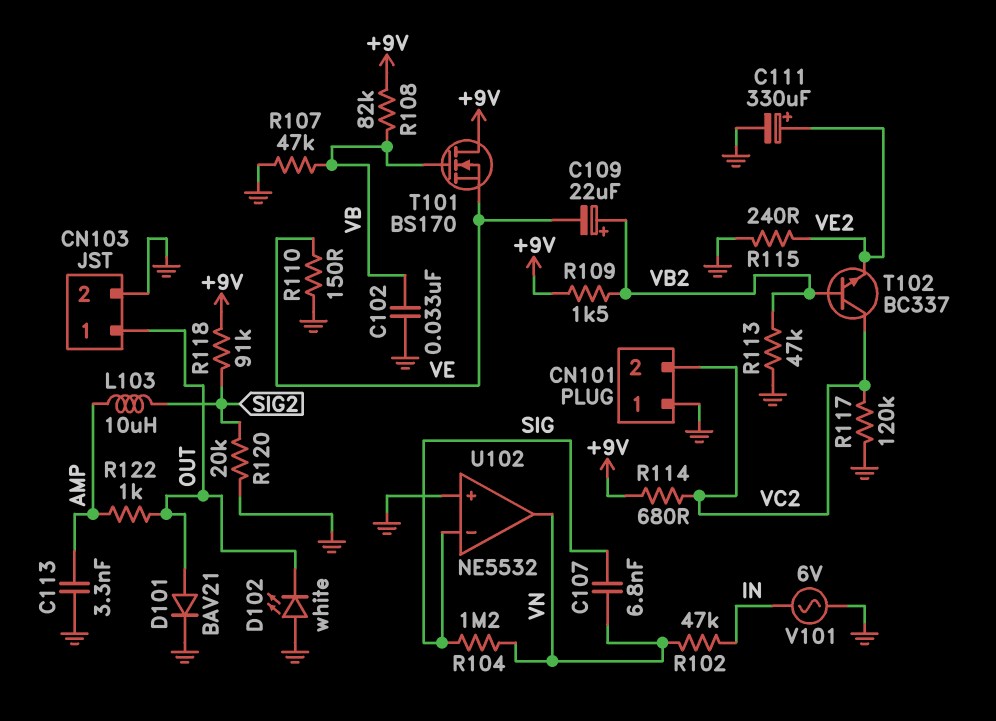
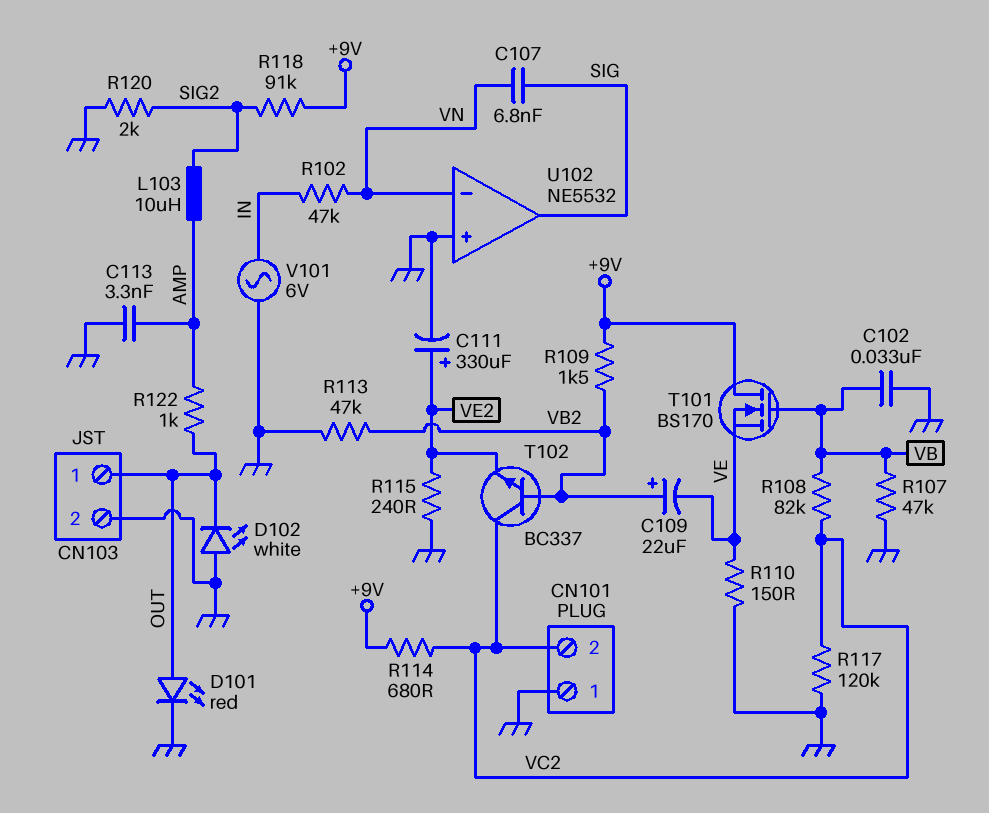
D101: diode BAV21 (A OUT, K GND) -> LED red (A OUT, K GND)
R104: 1.2M (SIG, VN) -> none
R108: 82k (+9V, VB) -> 82k (VB, VC2)
R120: 20k (GND, SIG2) -> 2k (GND, SIG2)
U102 pin in-: SIG -> VN
U102 pin out: VN -> SIG

